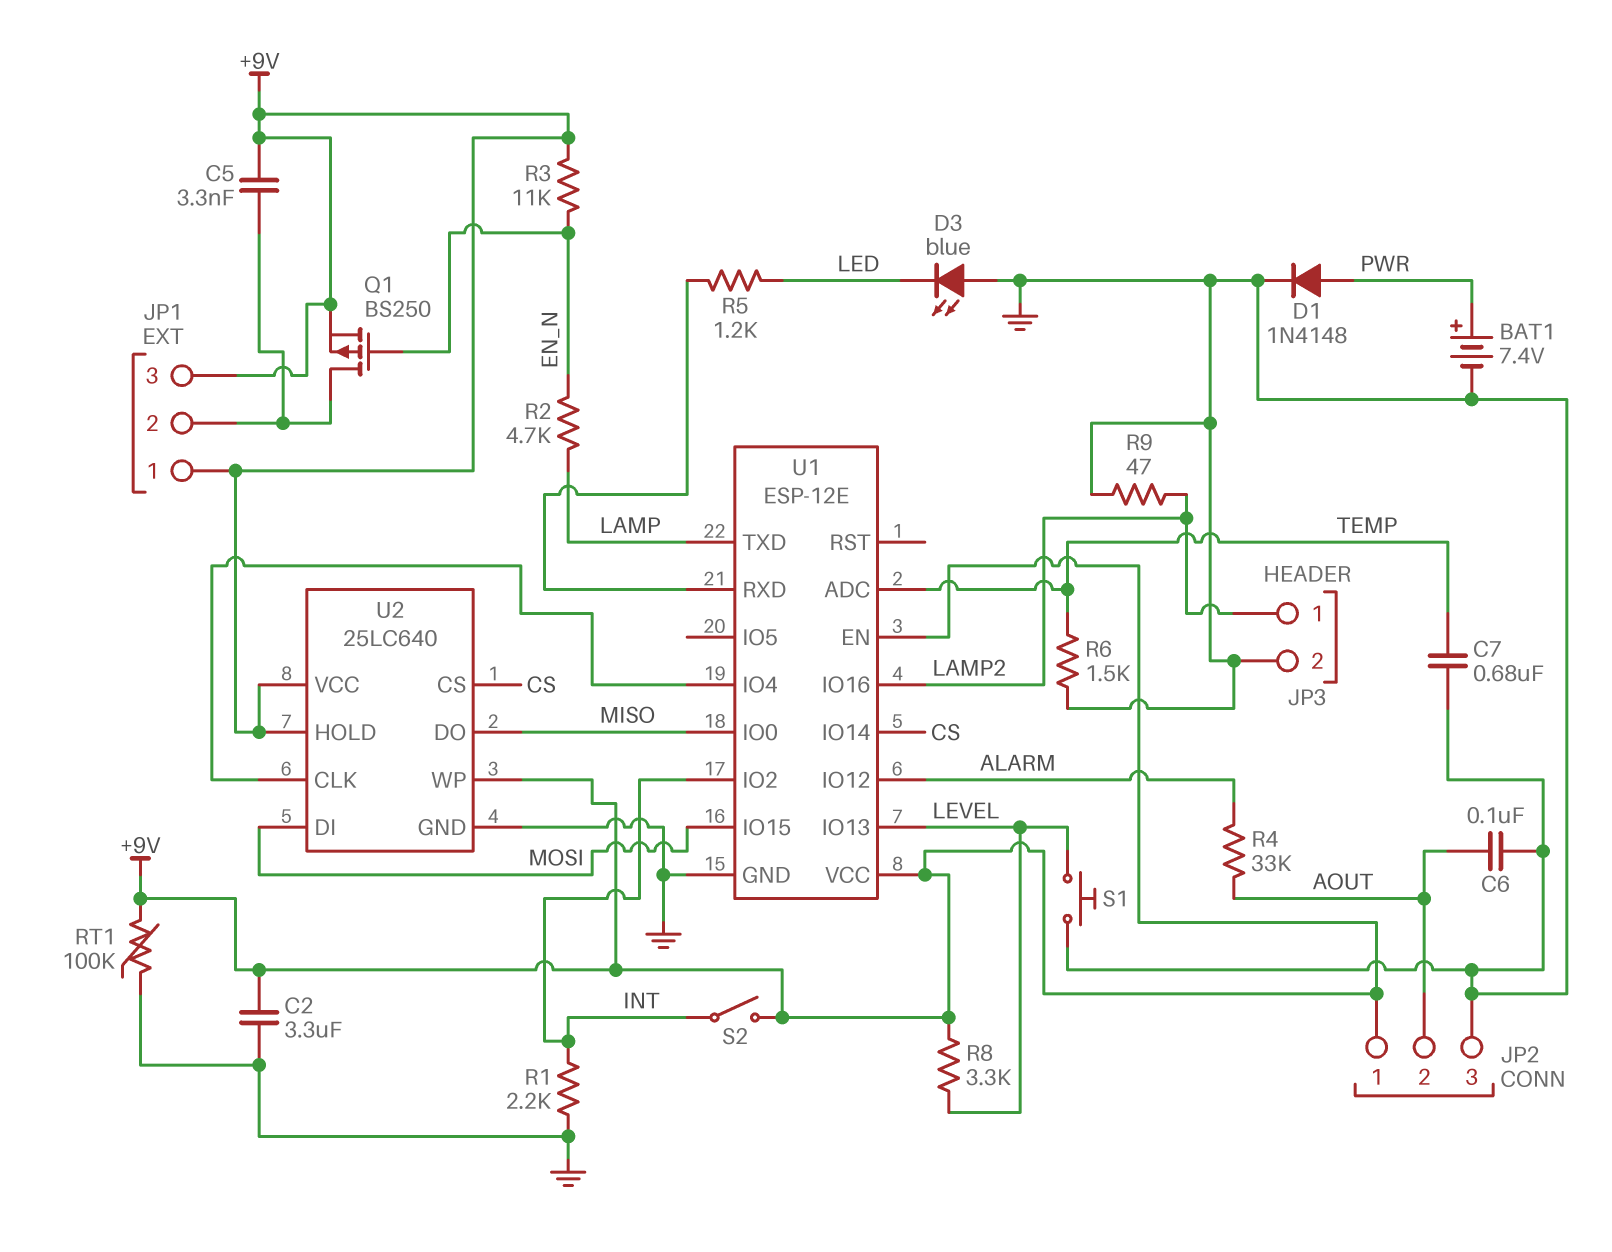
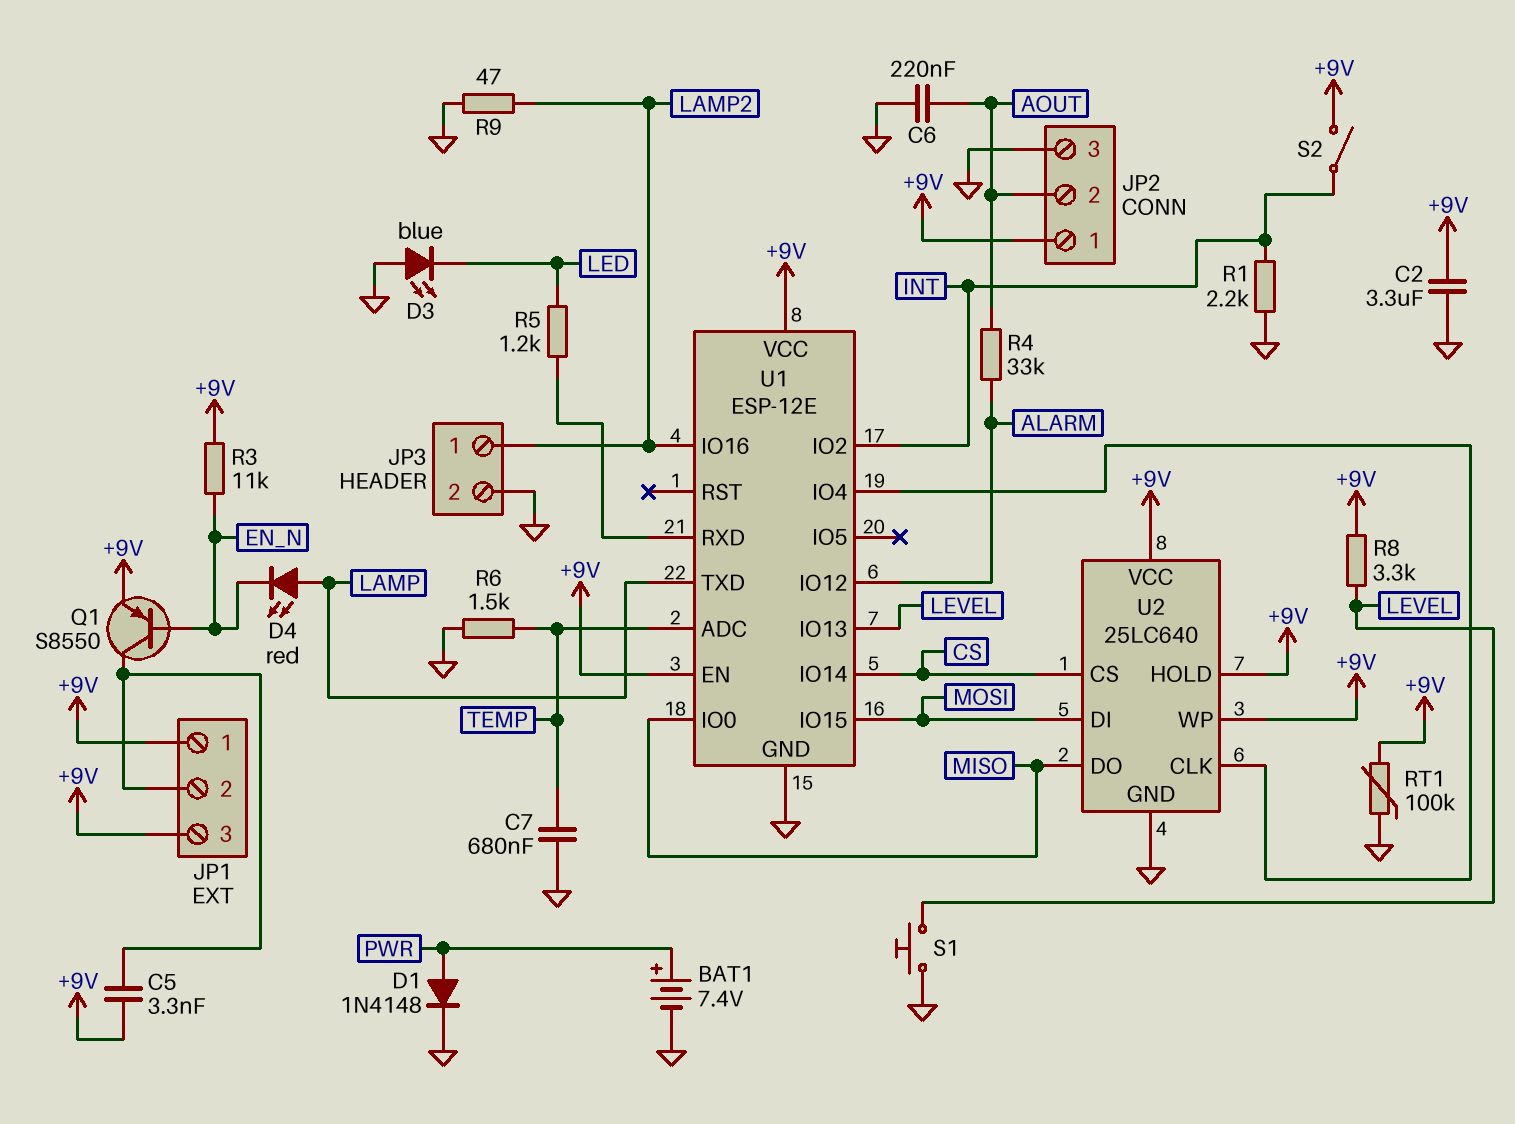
C6: 100nF (AOUT, GND) -> 220nF (AOUT, GND)
D4: none -> LED red (A LAMP, K EN_N)
Q1: PMOS BS250 (G EN_N, D JP1/2, S +9V) -> PNP S8550 (B EN_N, C JP1/2, E +9V)
R2: 4.7k (EN_N, LAMP) -> none

